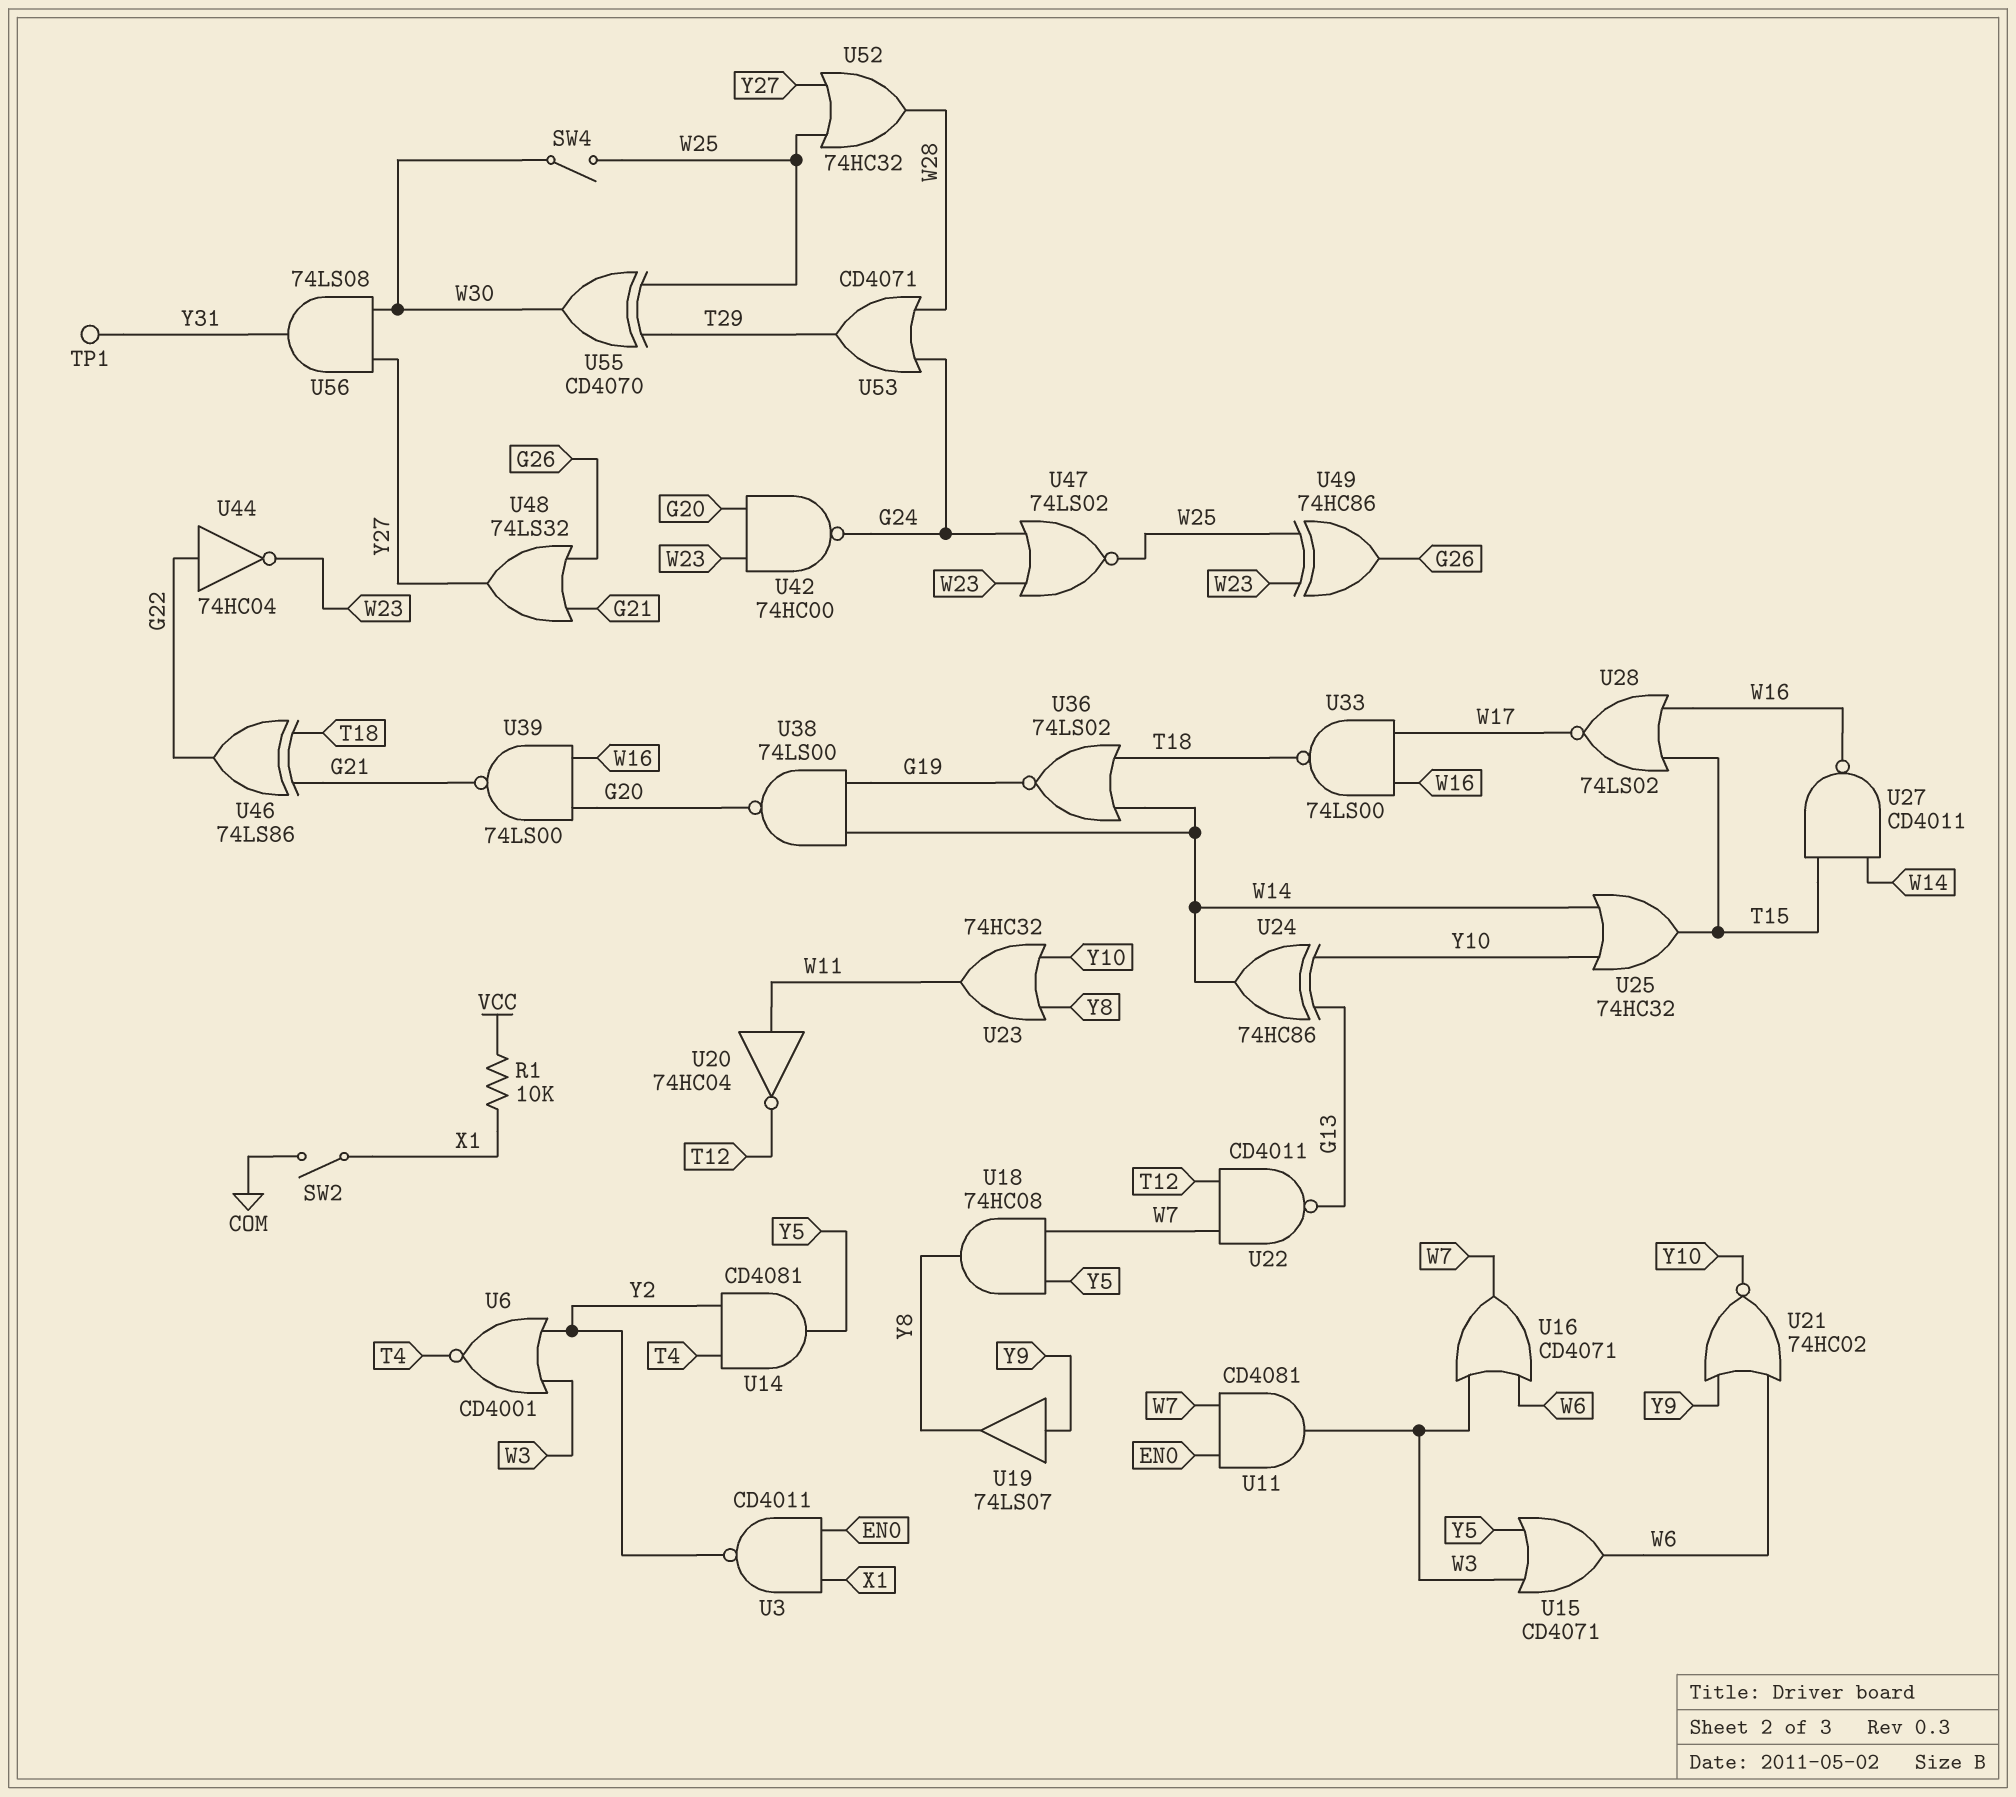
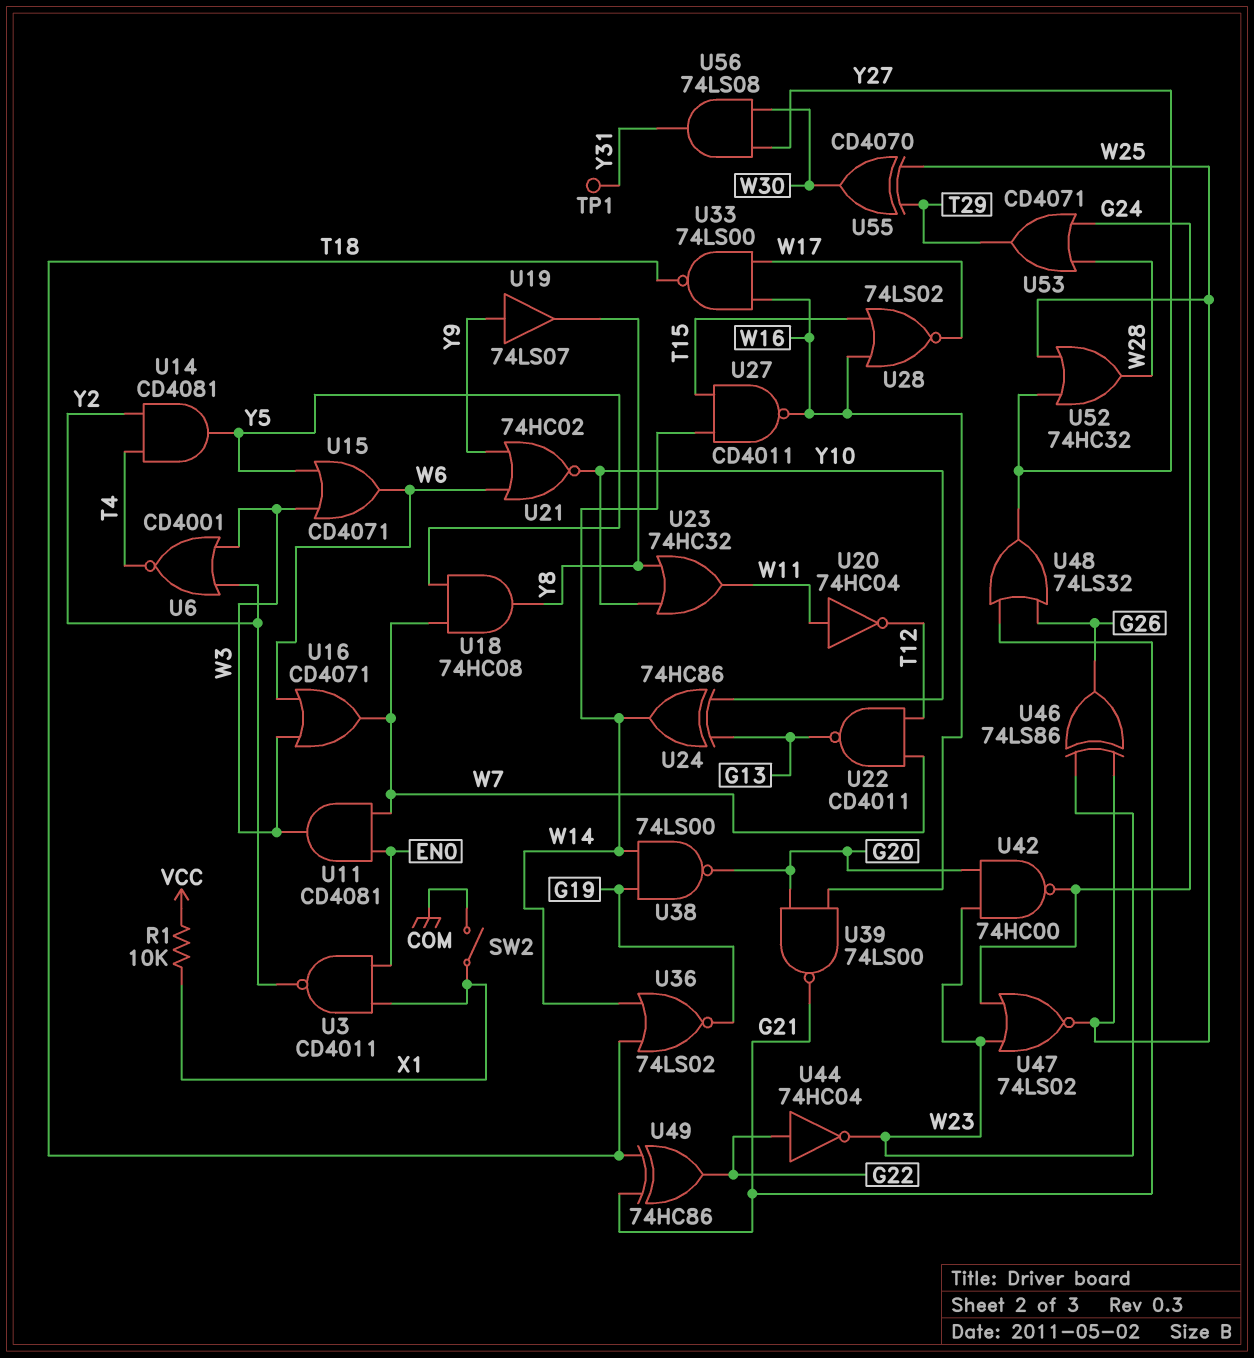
SW4: switch (W25, W30) -> none
U25: OR 74HC32 (in W14, in Y10, out T15) -> none
U46: XOR 74LS86 (in G21, in T18, out G22) -> XOR 74LS86 (in W23, in W25, out G26)
U49: XOR 74HC86 (in W23, in W25, out G26) -> XOR 74HC86 (in G21, in T18, out G22)

